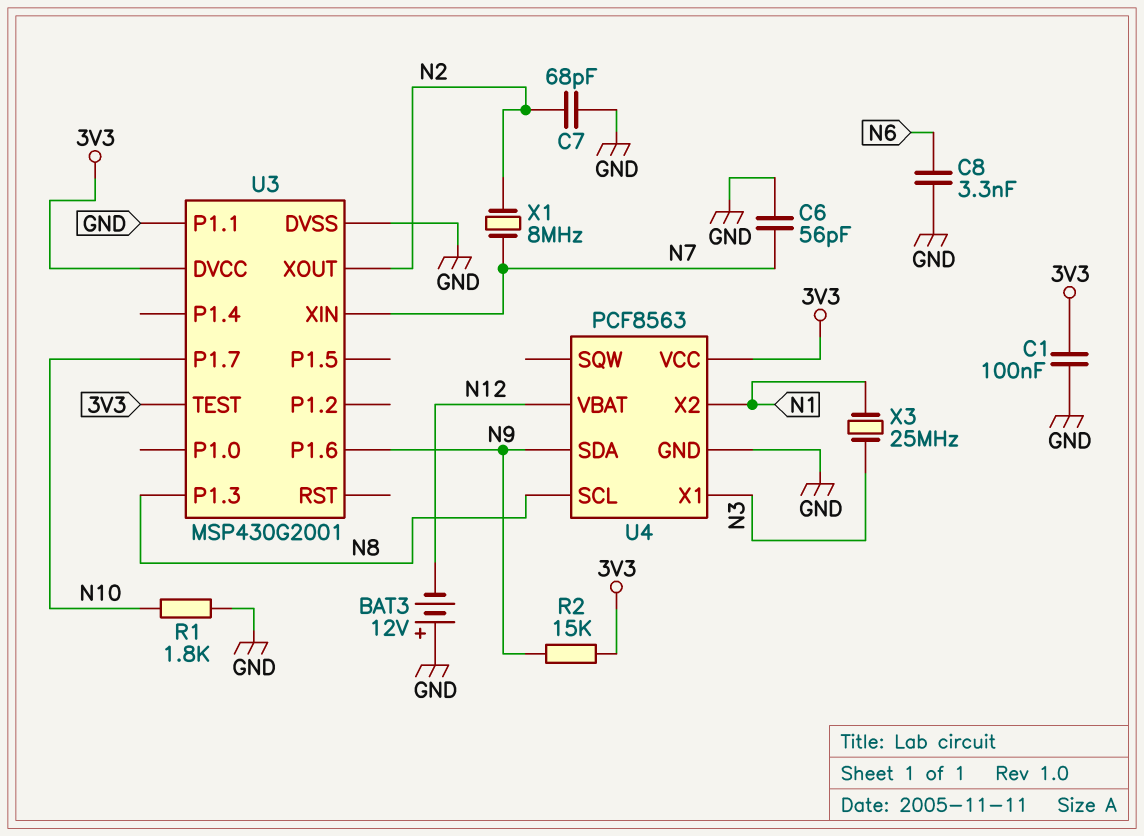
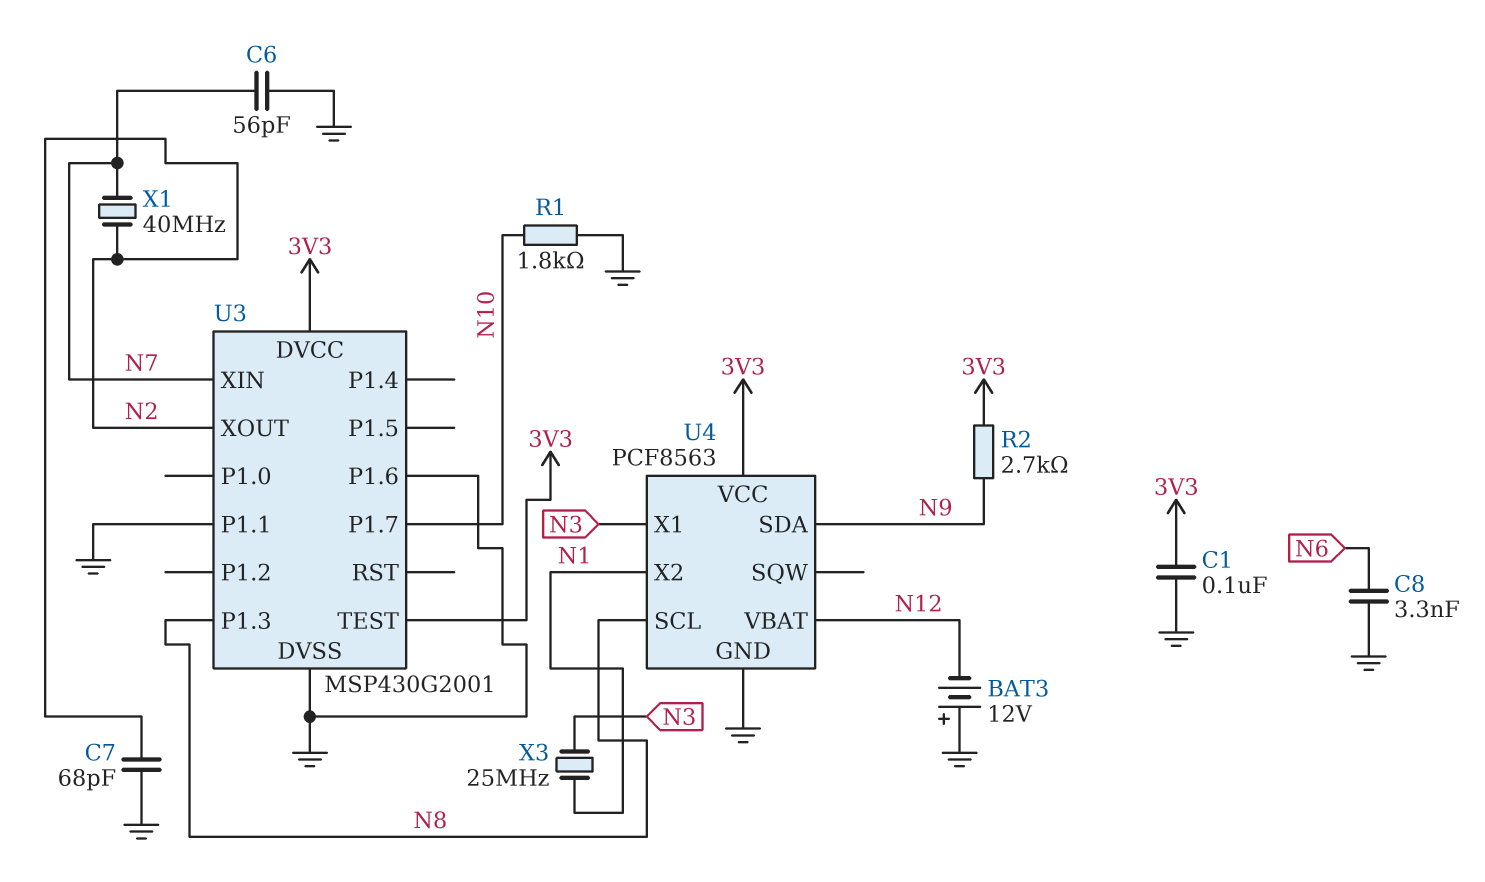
R2: 15k (3V3, N9) -> 2.7k (3V3, N9)
U3 pin P1.6: N9 -> GND
X1: 8MHz (N2, N7) -> 40MHz (N2, N7)

